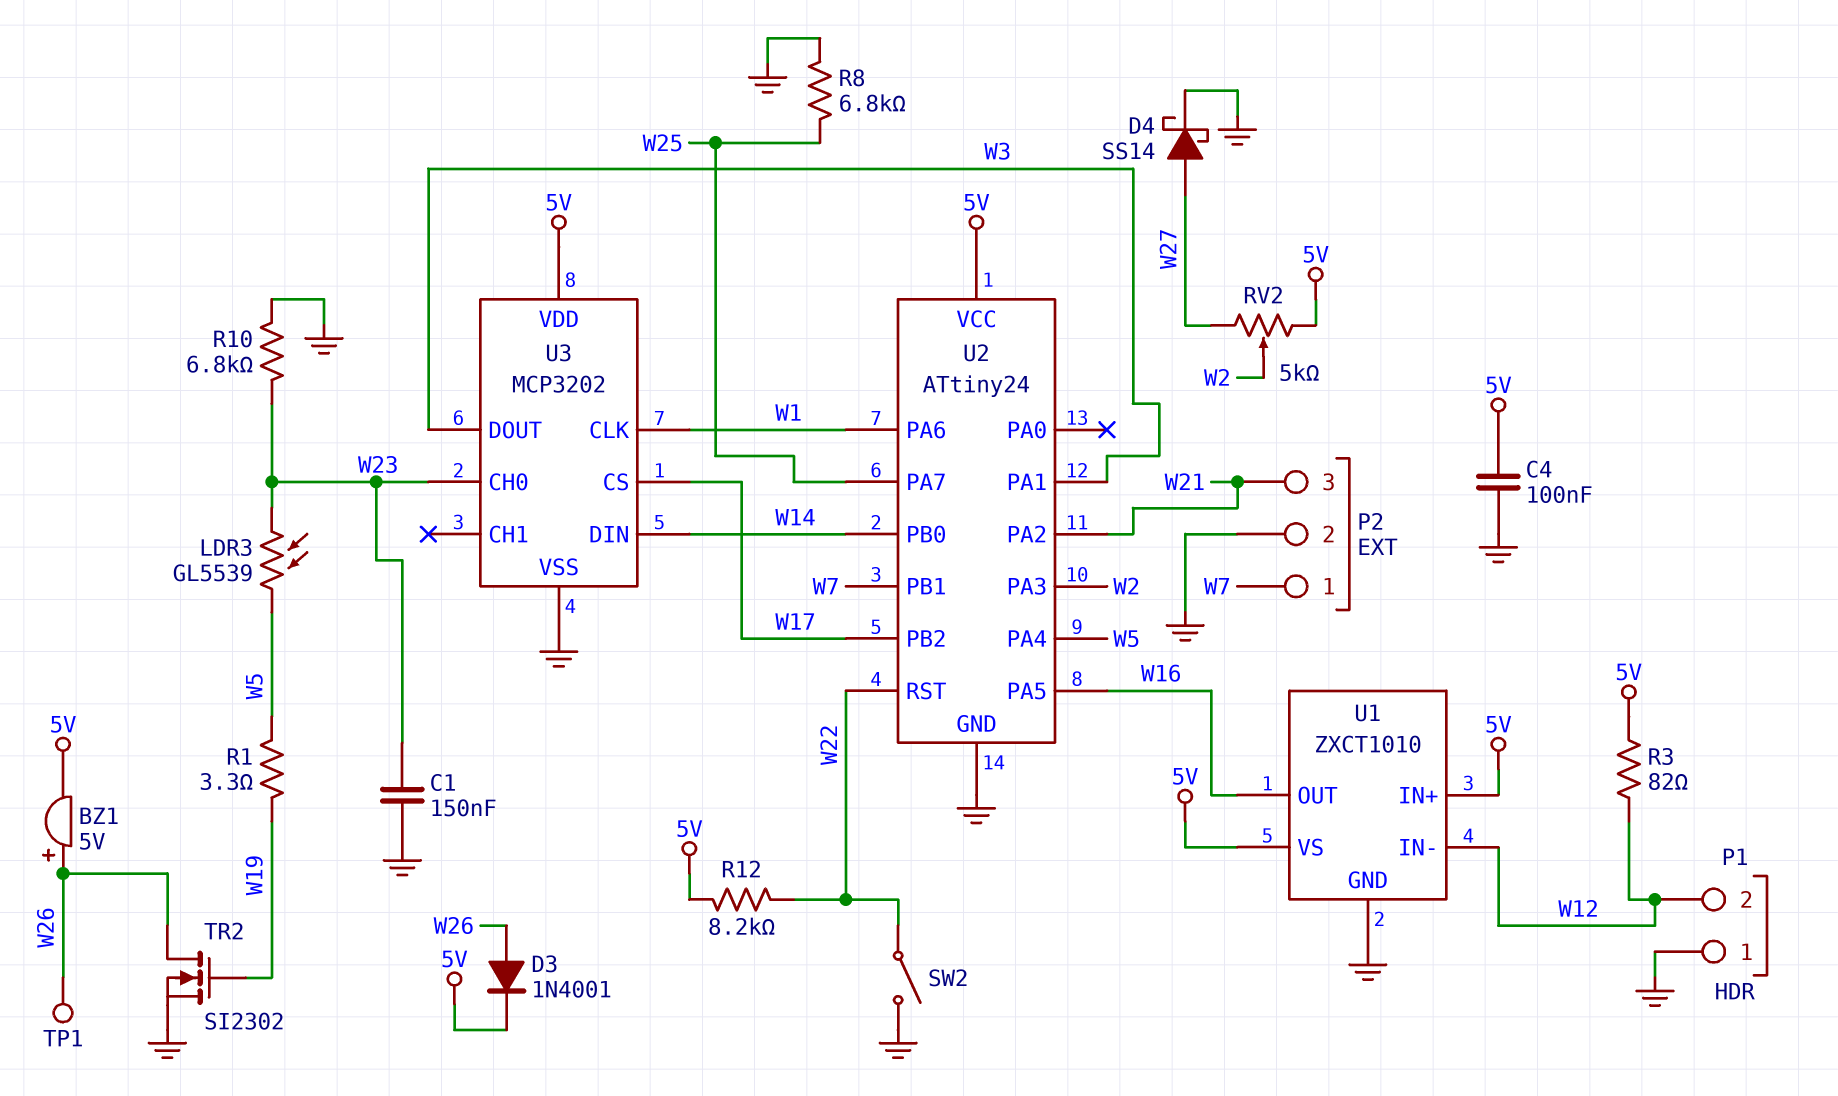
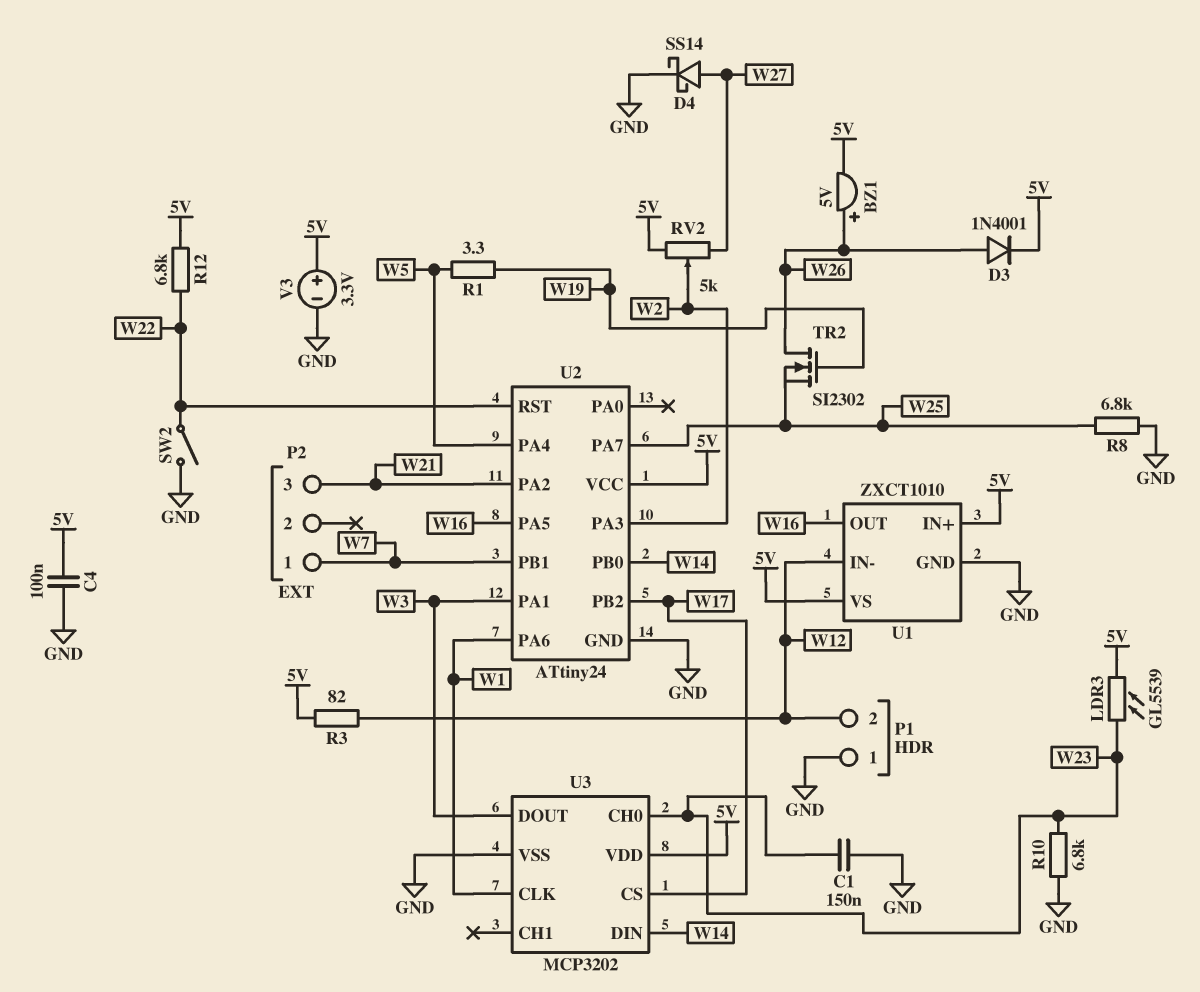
LDR3: GL5539 (W5, W23) -> GL5539 (5V, W23)
P2 pin 2: GND -> none
R12: 8.2k (5V, W22) -> 6.8k (5V, W22)
TP1: test point (W26) -> none
TR2: NMOS SI2302 (G W19, D W26, S GND) -> NMOS SI2302 (G W19, D W26, S W25)
V3: none -> 3.3V (plus 5V, minus GND)

